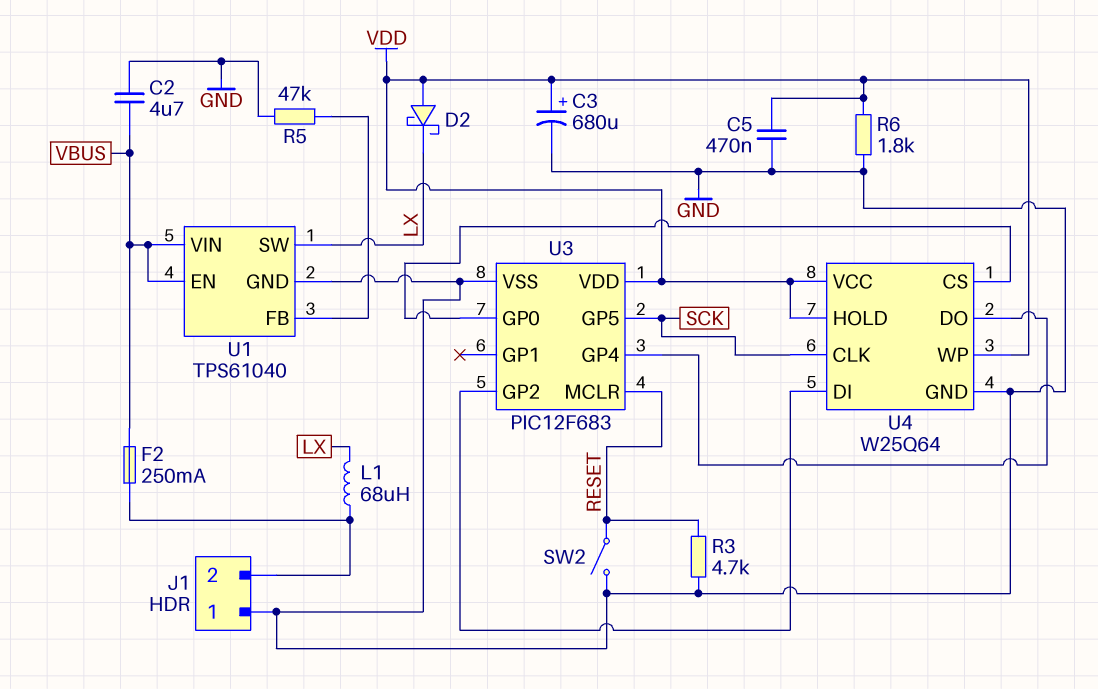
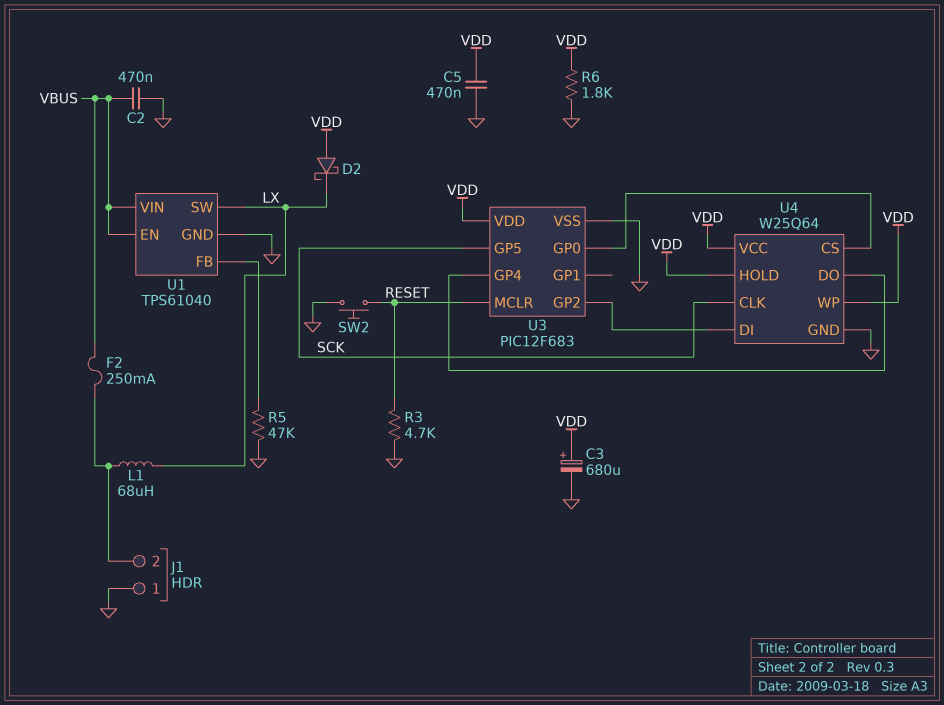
C2: 4.7uF (GND, VBUS) -> 470nF (GND, VBUS)
SW2: switch (GND, RESET) -> button (GND, RESET)

